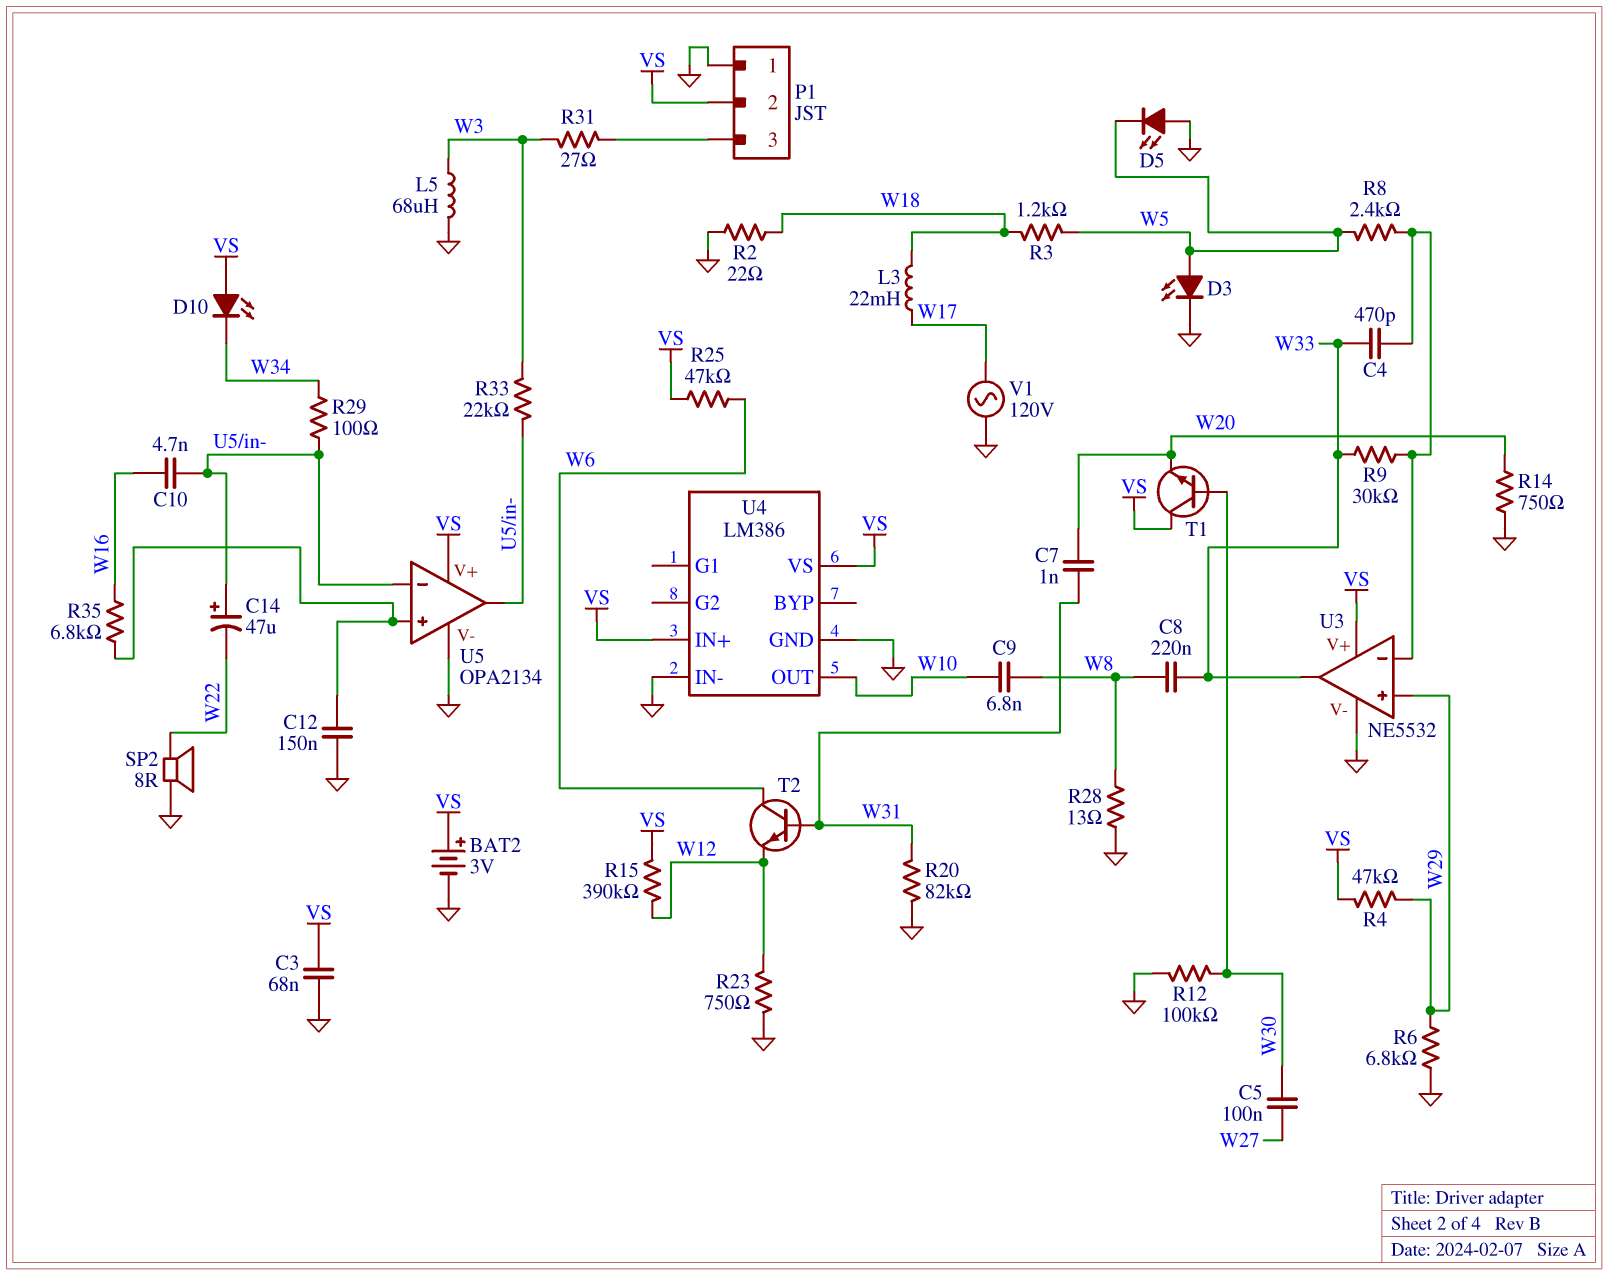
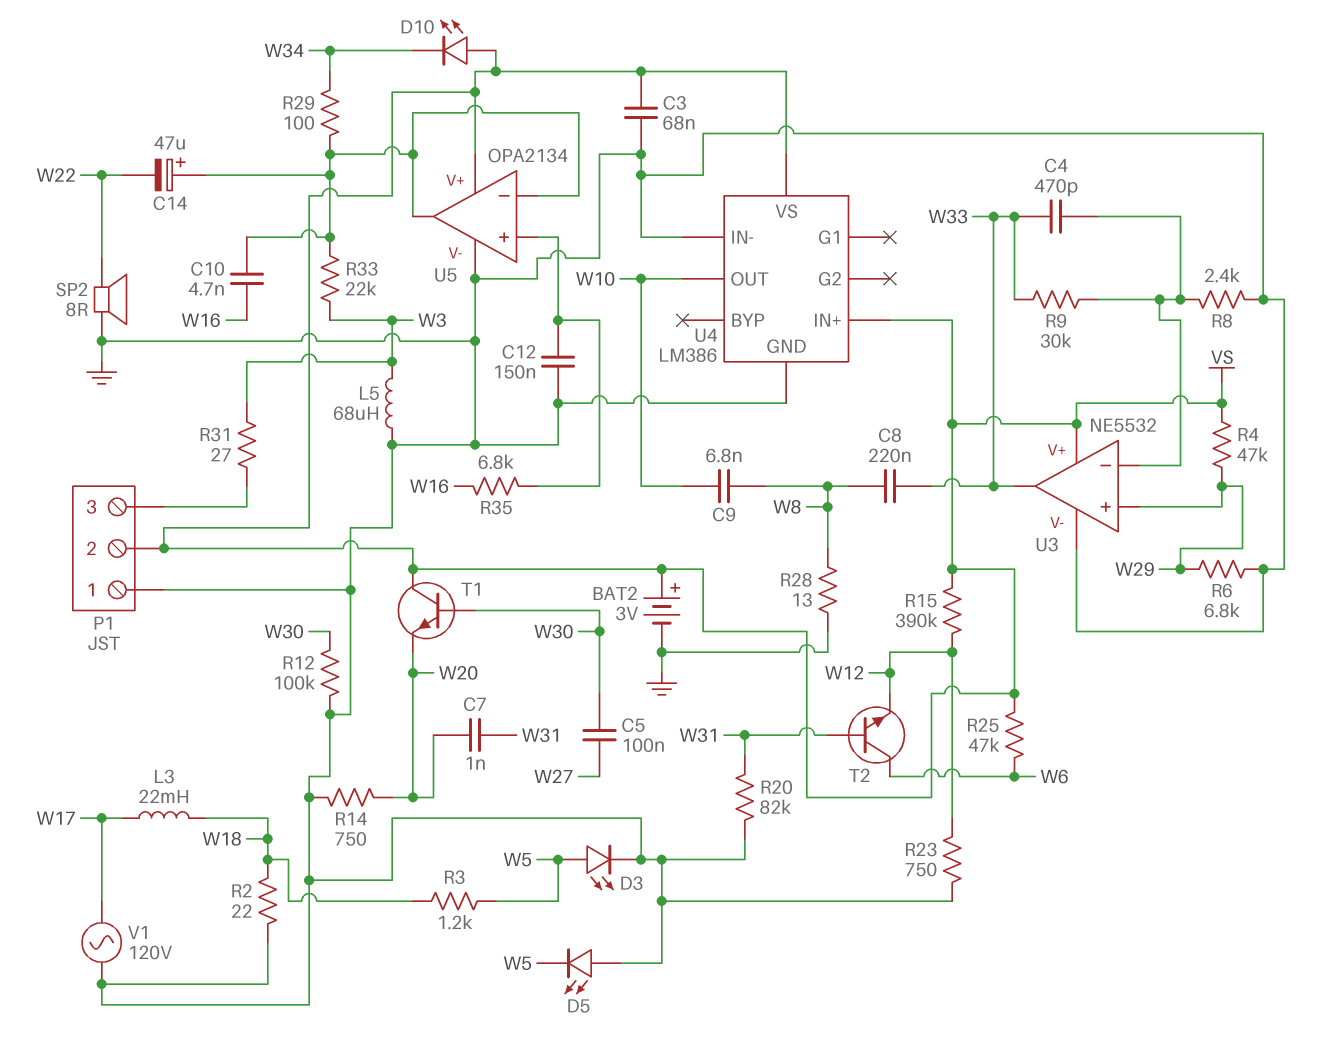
R8: 2.4k (U3/in-, W5) -> 2.4k (GND, U3/in-)

